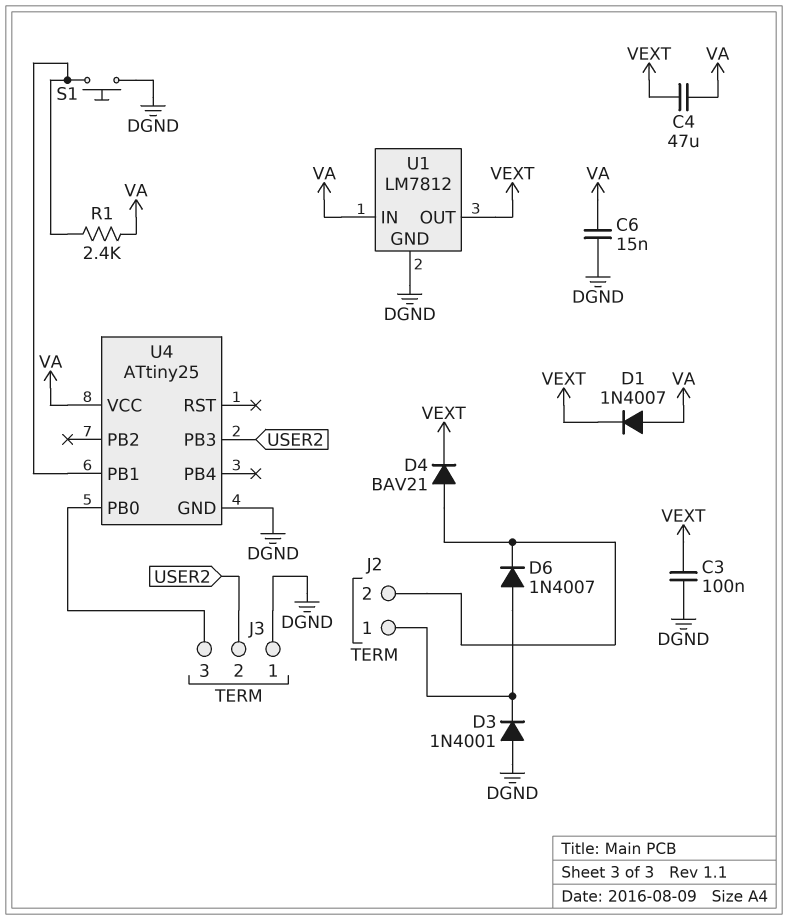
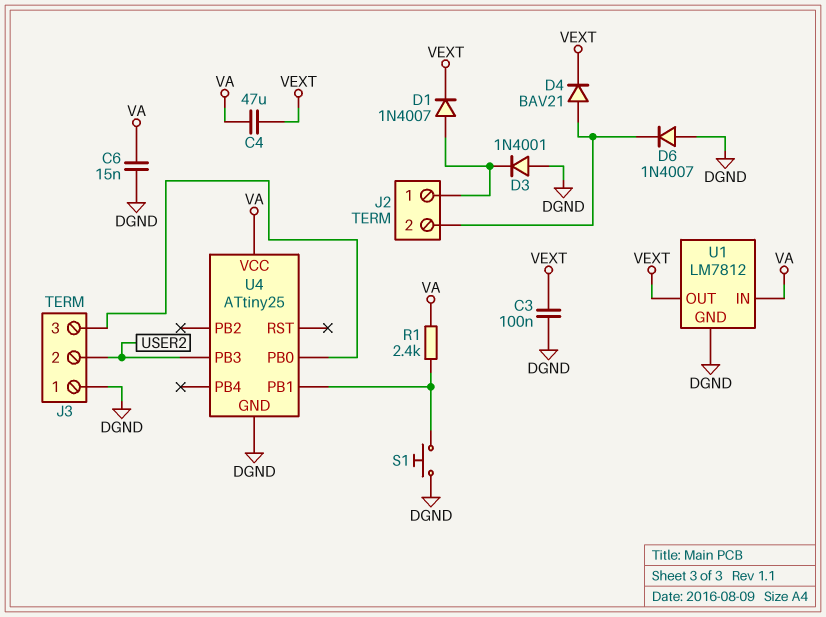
D1: diode 1N4007 (A VA, K VEXT) -> diode 1N4007 (A J2/1, K VEXT)
D6: diode 1N4007 (A J2/1, K J2/2) -> diode 1N4007 (A DGND, K J2/2)

